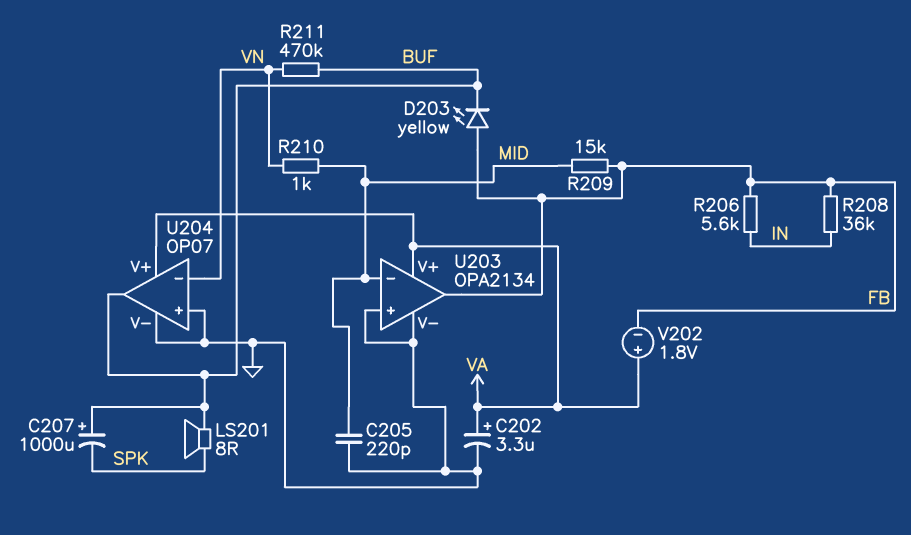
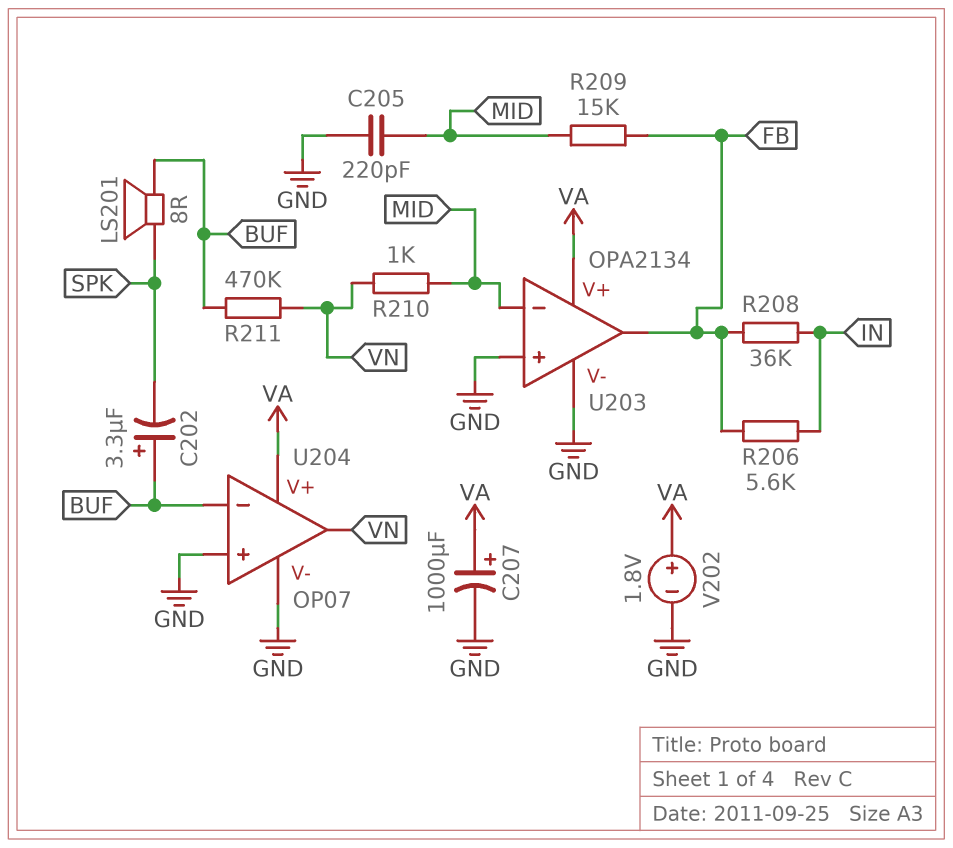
C202: 3.3uF (plus VA, minus GND) -> 3.3uF (plus BUF, minus SPK)
C207: 1000uF (plus BUF, minus SPK) -> 1000uF (plus VA, minus GND)
D203: LED yellow (A FB, K BUF) -> none
U204 pin in-: VN -> BUF
U204 pin out: BUF -> VN
V202: 1.8V (plus VA, minus FB) -> 1.8V (plus VA, minus GND)

